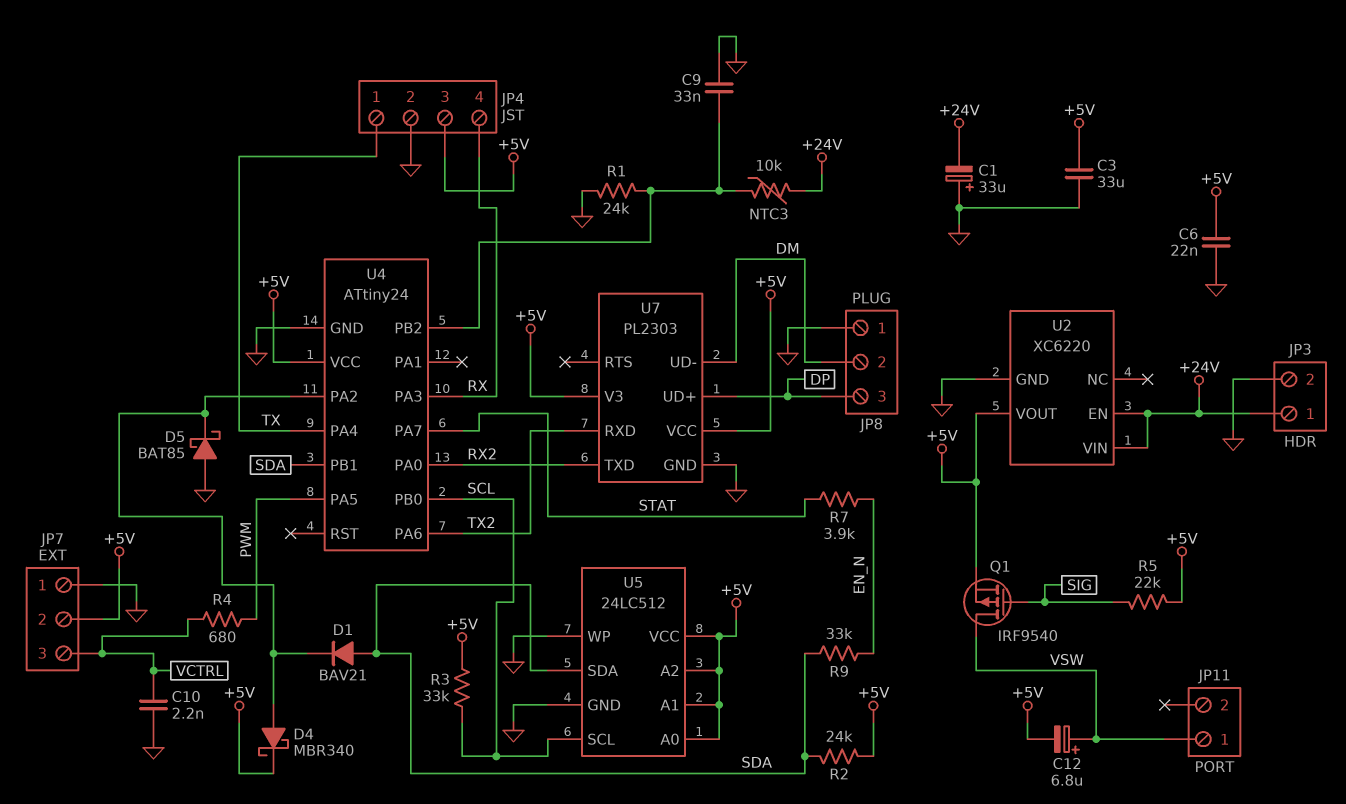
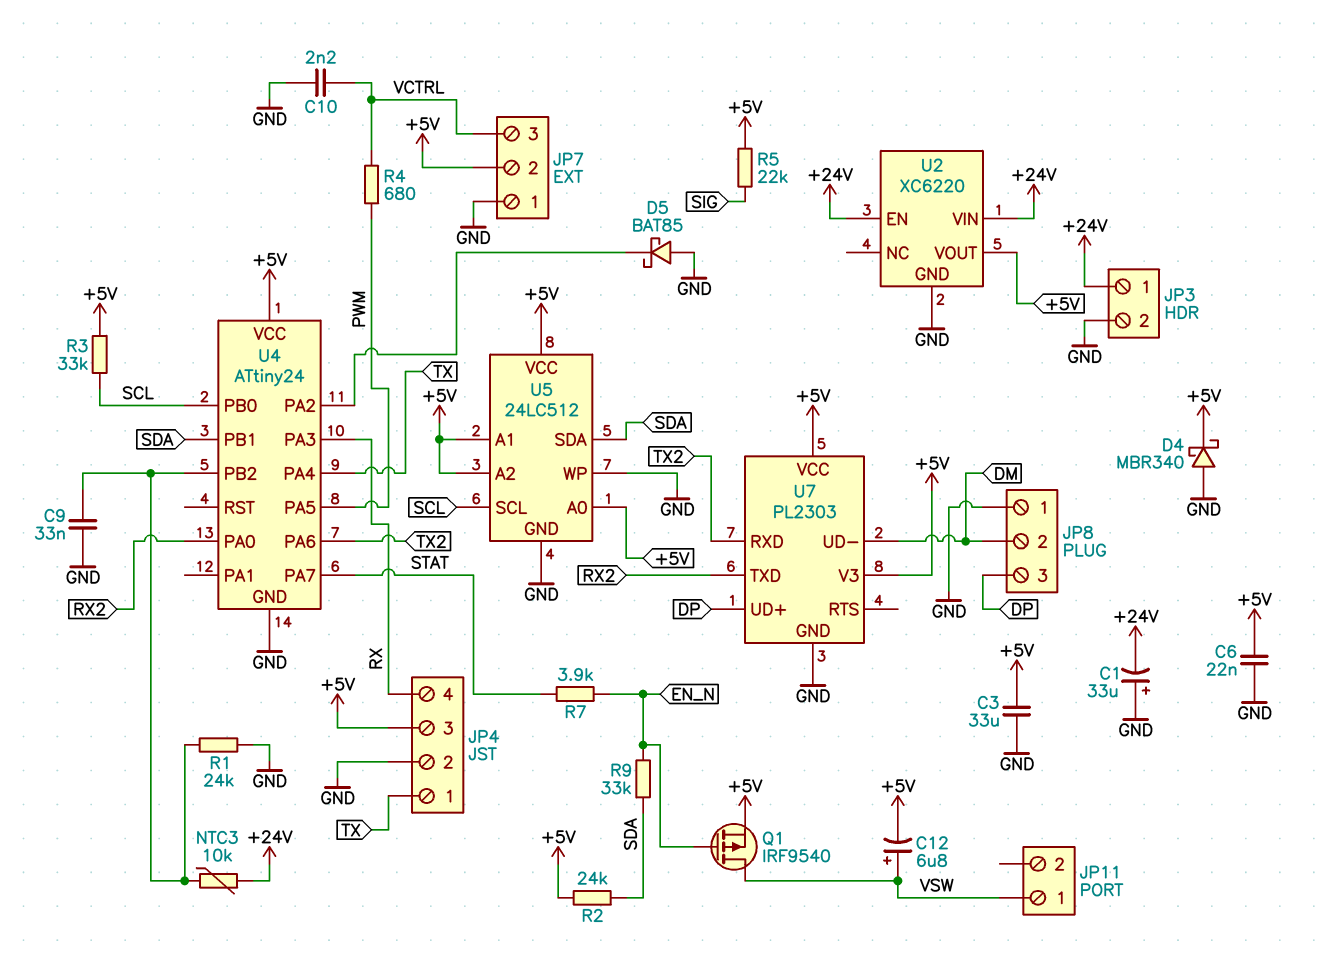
D1: diode BAV21 (A SDA, K U4/PA2) -> none
D4: schottky MBR340 (A U4/PA2, K +5V) -> schottky MBR340 (A GND, K +5V)
Q1: PMOS IRF9540 (G SIG, D VSW, S +5V) -> PMOS IRF9540 (G EN_N, D VSW, S +5V)

